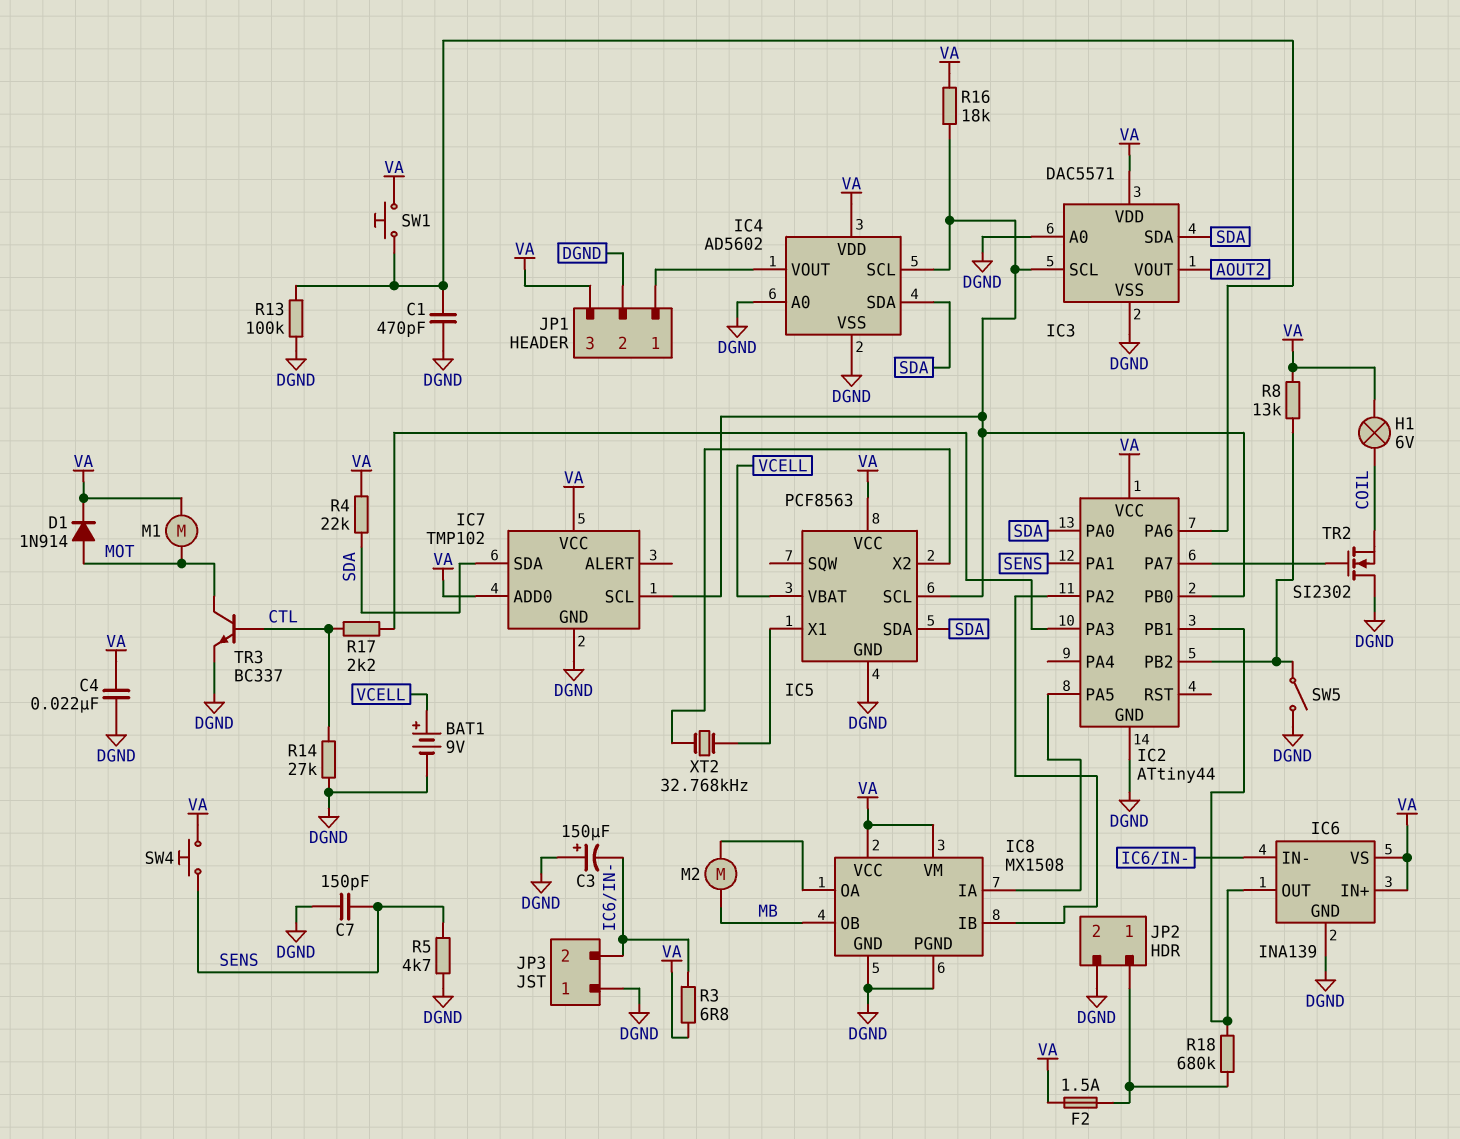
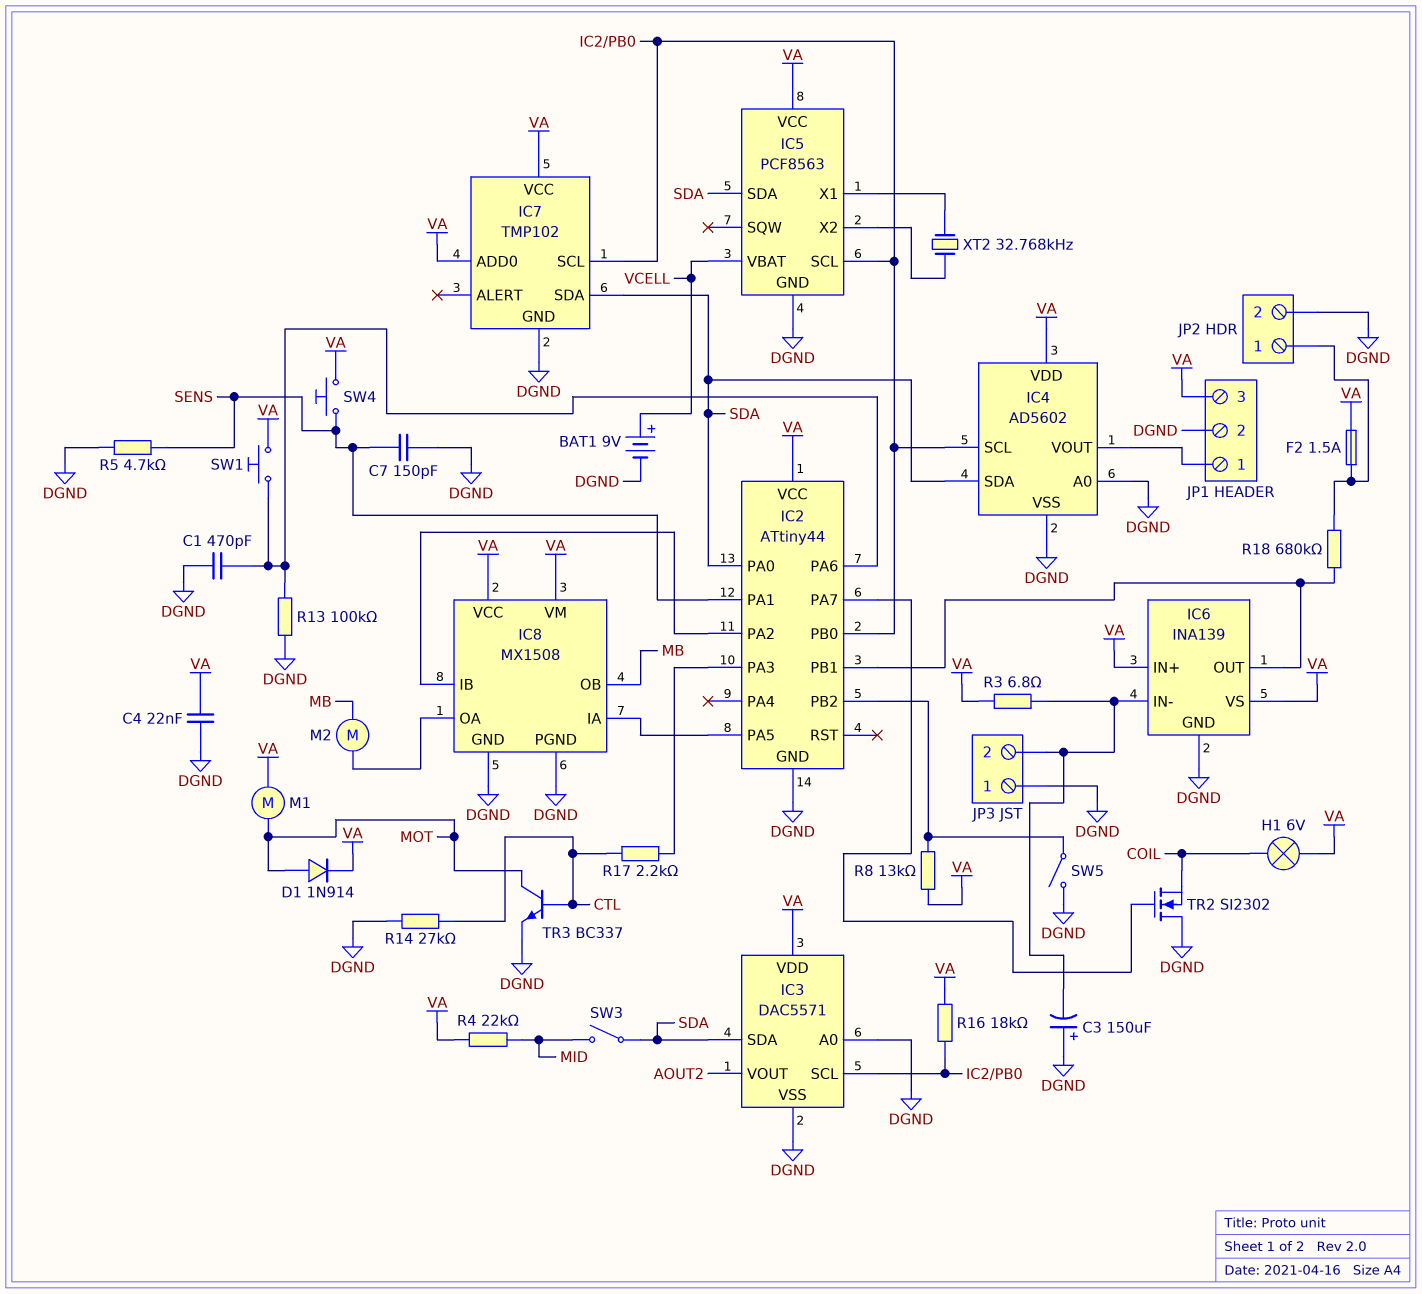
R4: 22k (SDA, VA) -> 22k (MID, VA)
SW3: none -> switch (MID, SDA)

